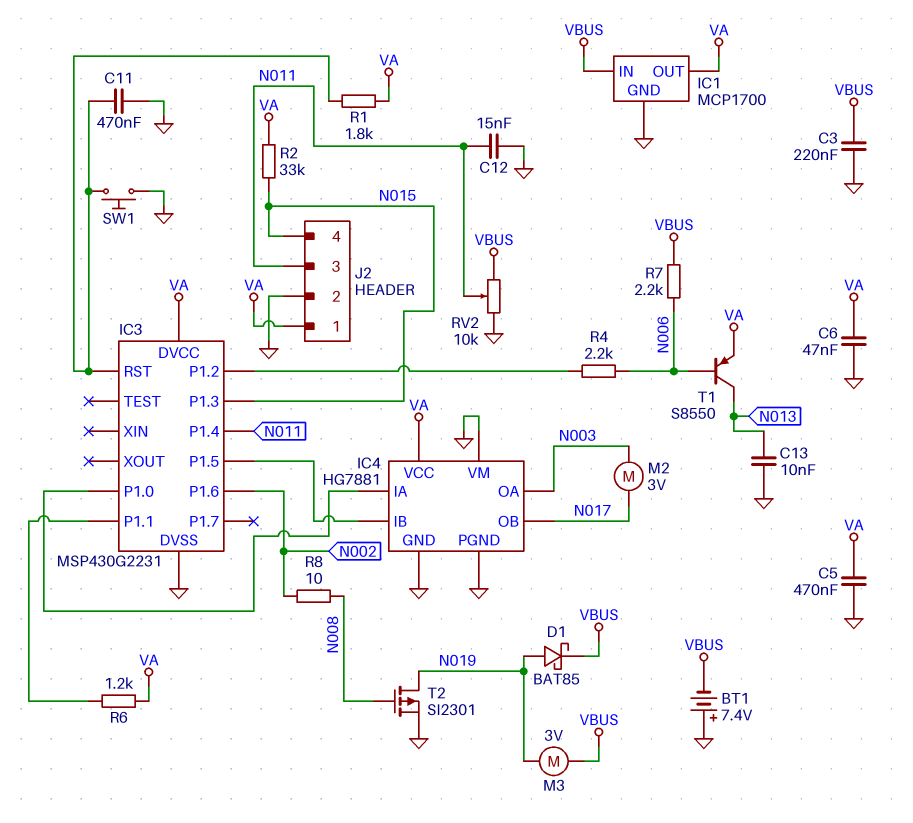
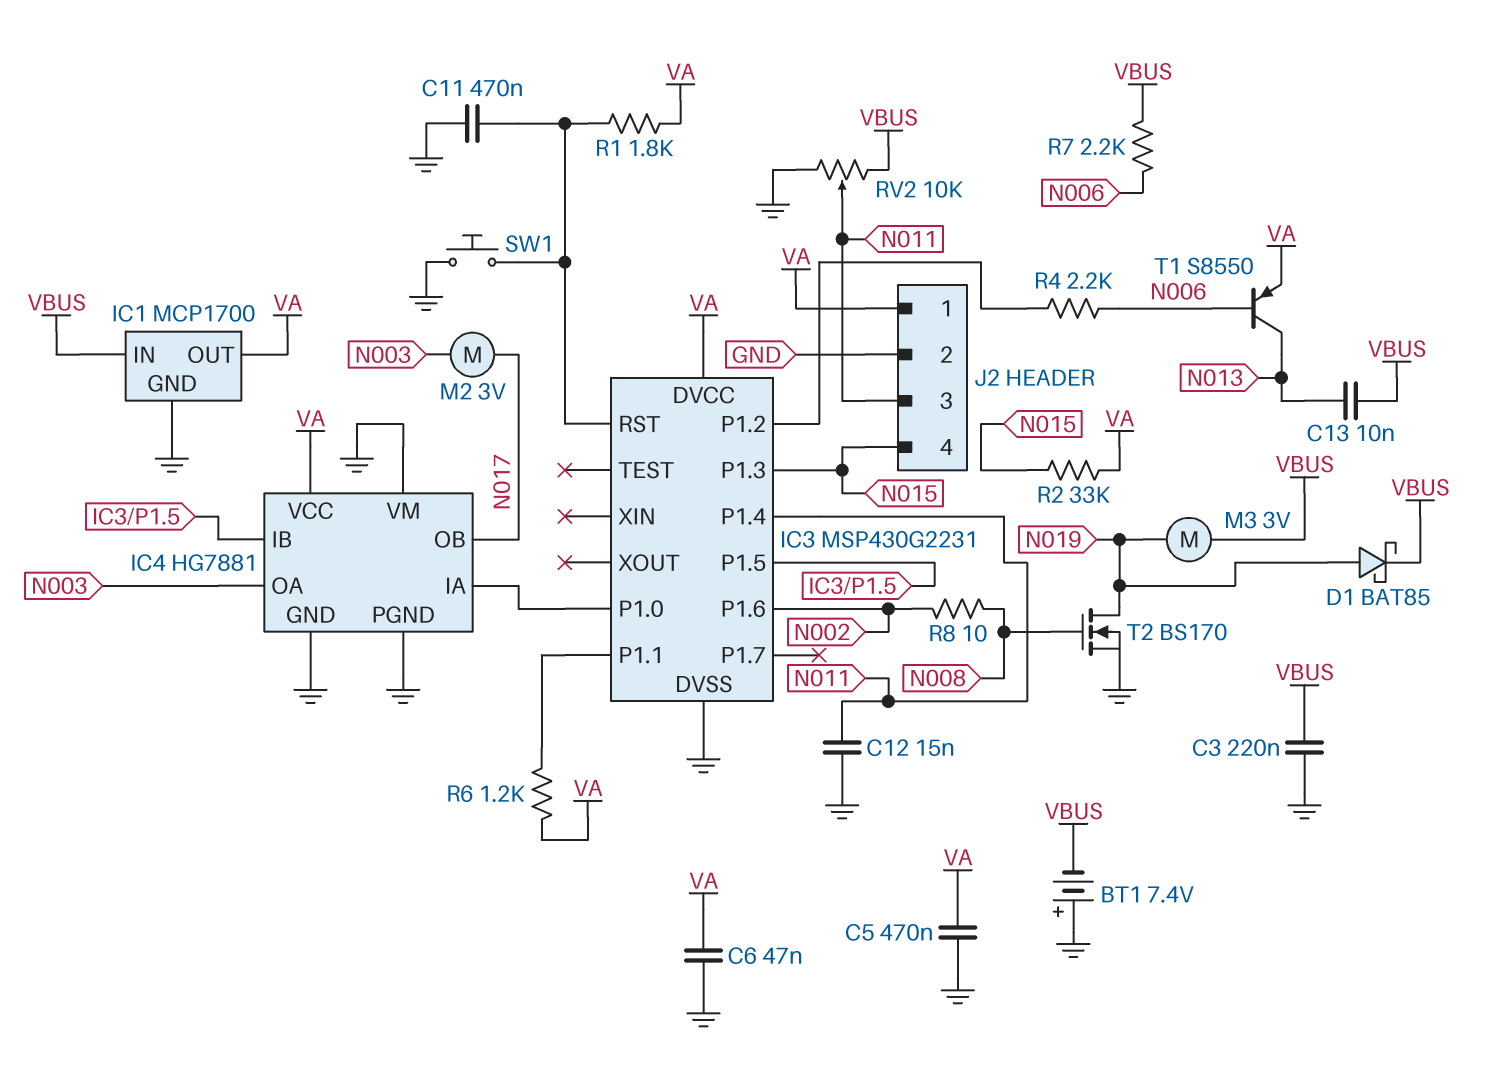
C13: 10nF (GND, N013) -> 10nF (N013, VBUS)
T2: PMOS SI2301 (G N008, D N019, S GND) -> NMOS BS170 (G N008, D N019, S GND)

